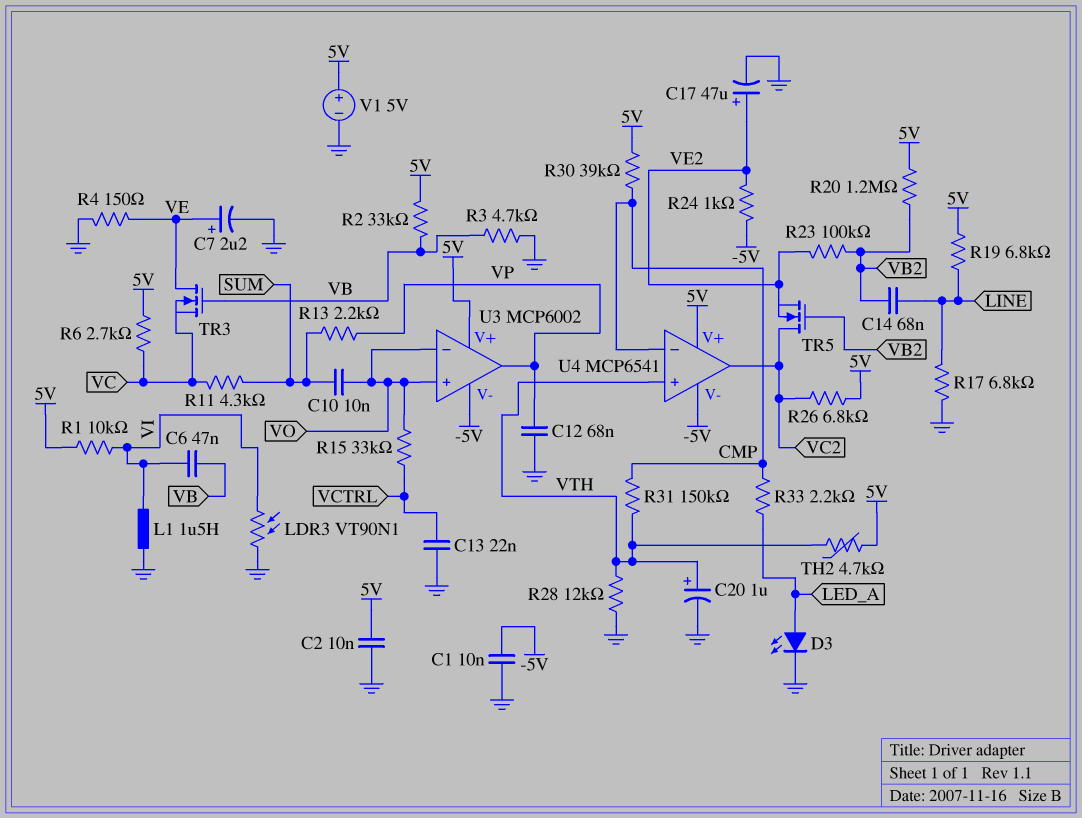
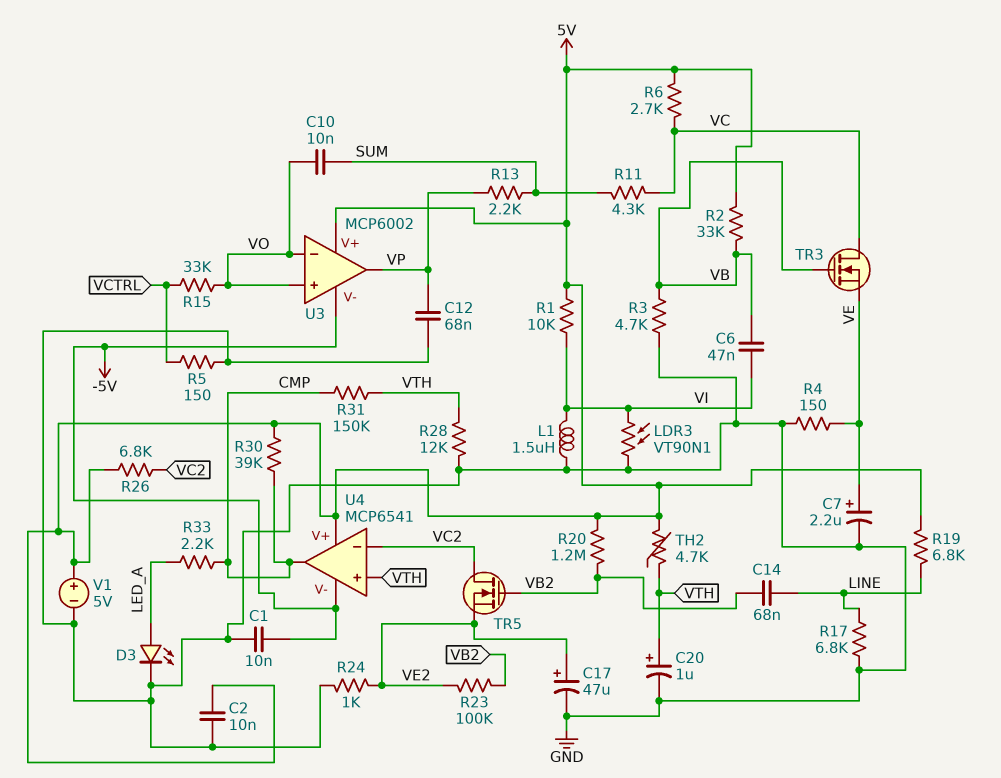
C13: 22nF (GND, VCTRL) -> none
R5: none -> 150 (GND, VCTRL)
R24: 1k (-5V, VE2) -> 1k (GND, VE2)
TR3: NMOS (G VB, D VE, S VC) -> NMOS (G VB, D VC, S VE)
U4 pin in-: CMP -> VC2
U4 pin out: VC2 -> CMP

